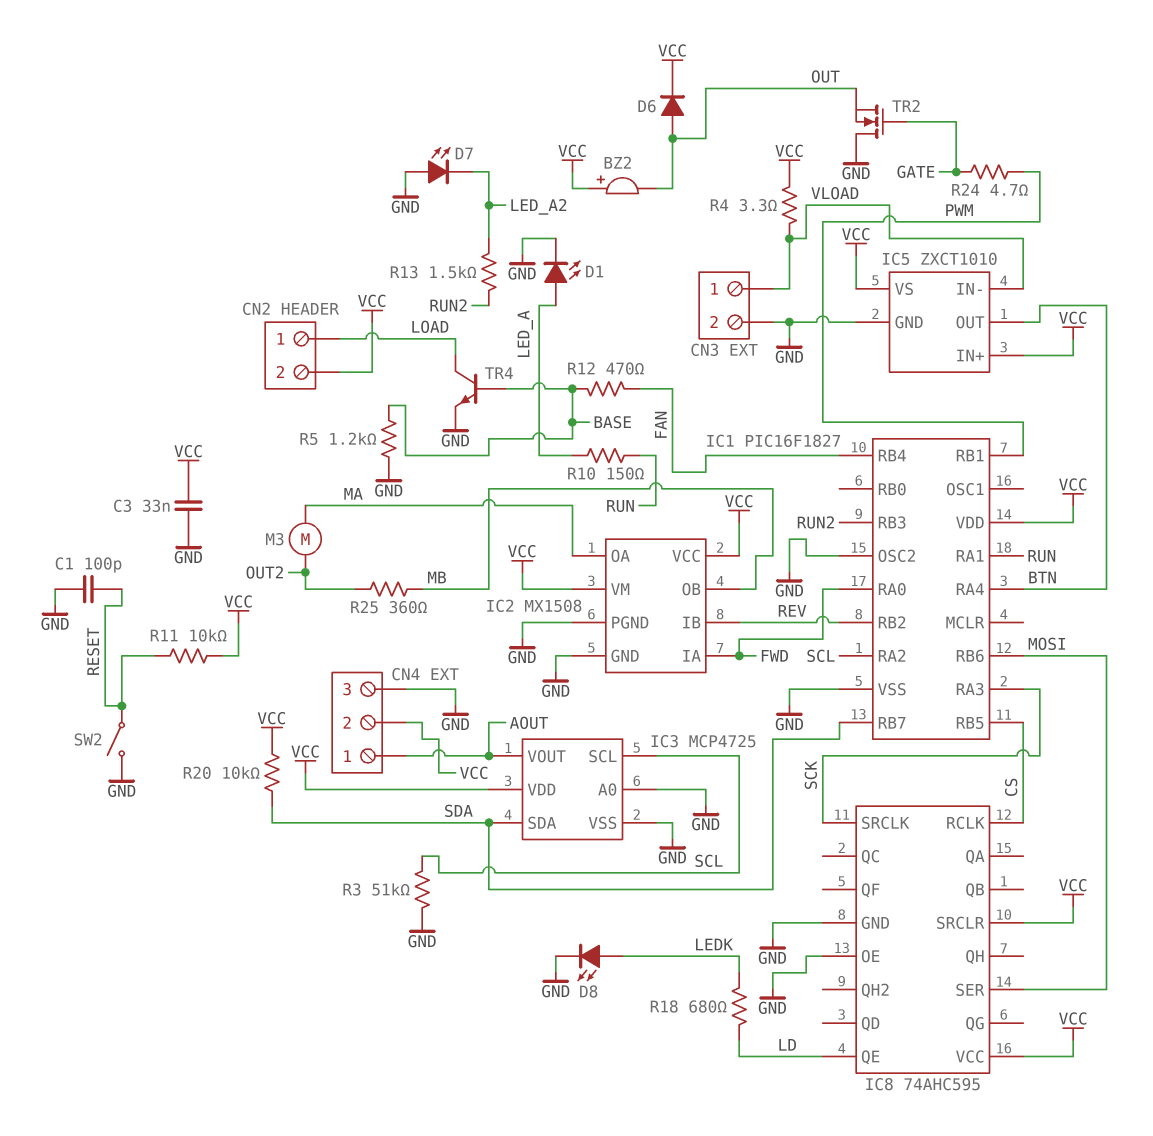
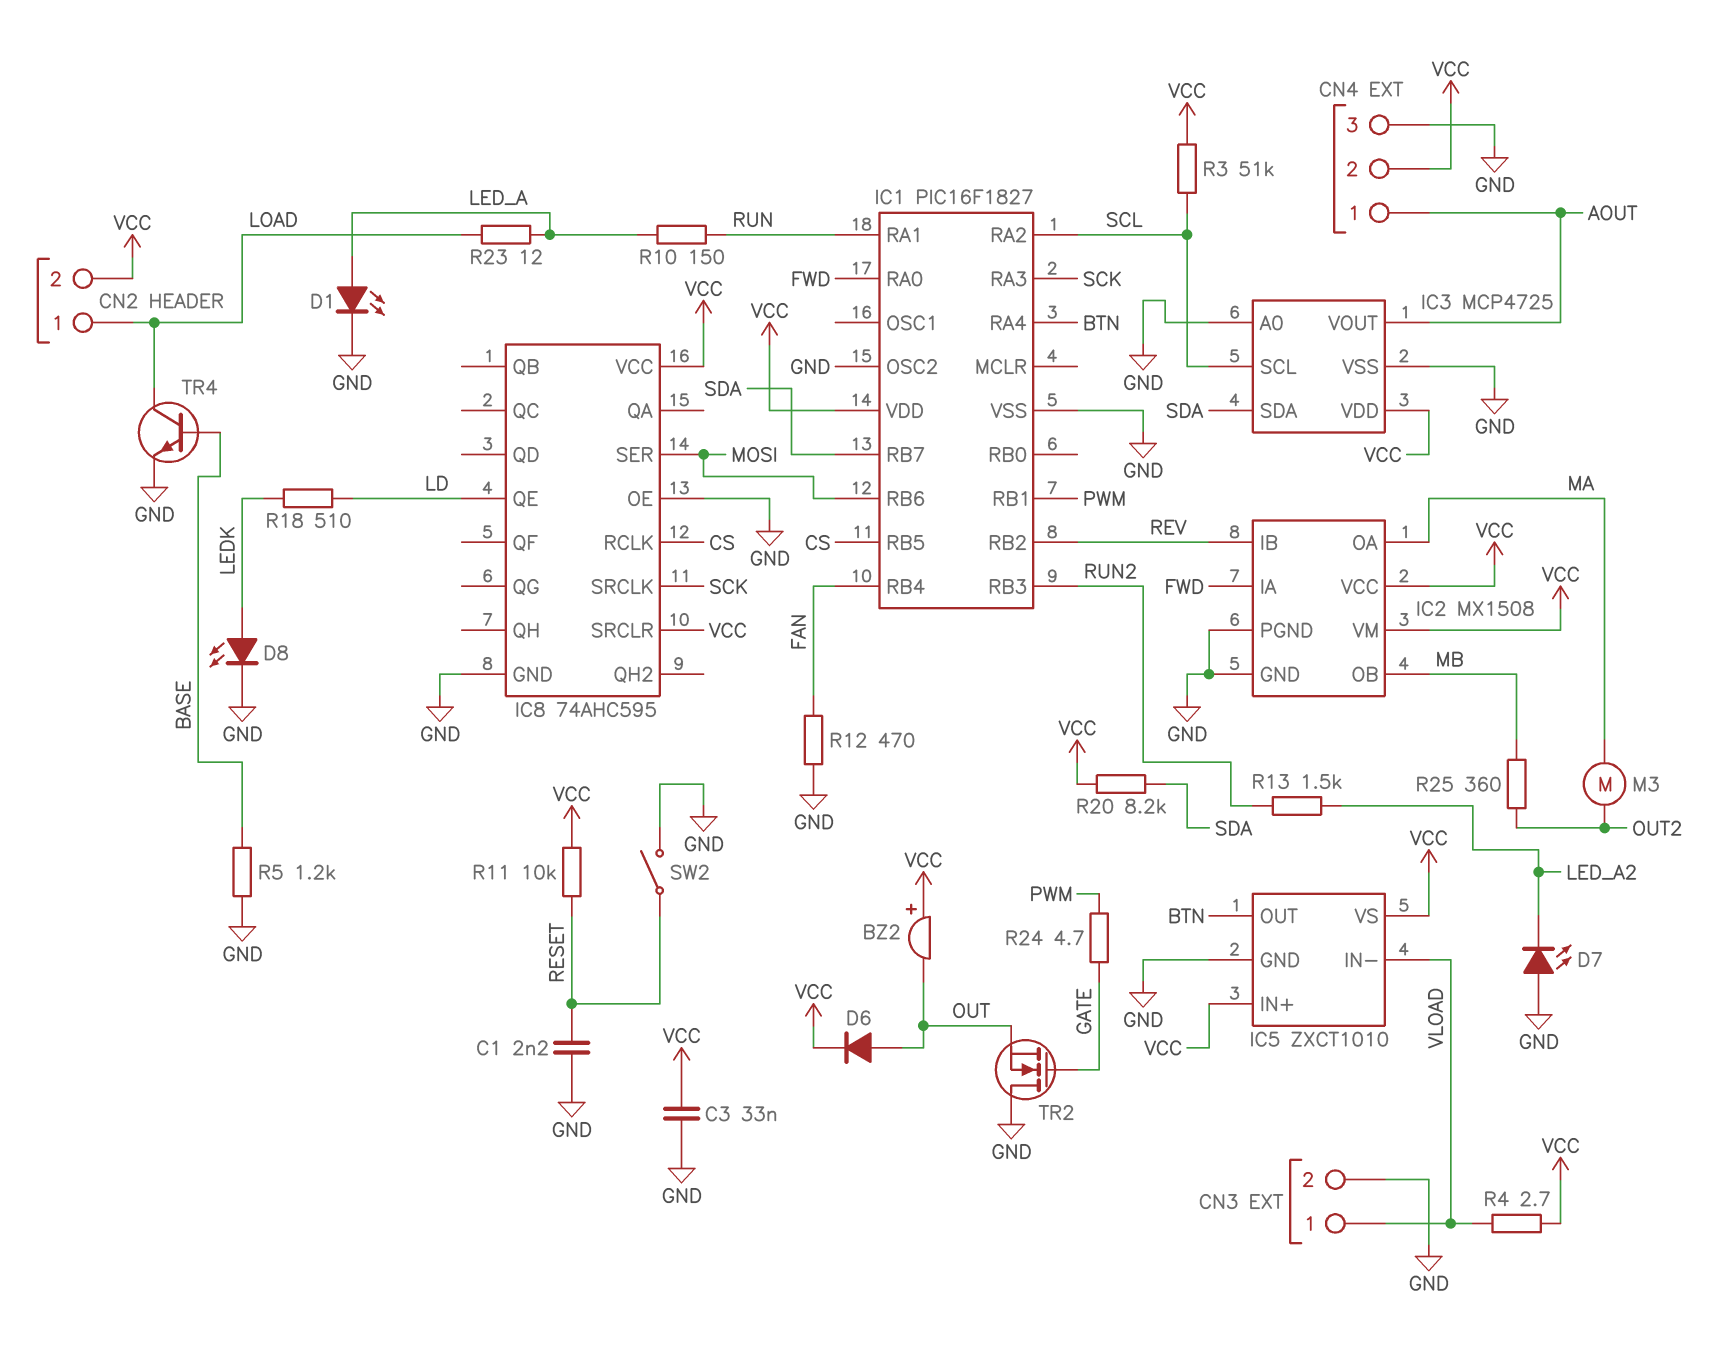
C1: 100pF (GND, RESET) -> 2.2nF (GND, RESET)
R3: 51k (GND, SCL) -> 51k (SCL, VCC)
R4: 3.3 (VCC, VLOAD) -> 2.7 (VCC, VLOAD)
R12: 470 (BASE, FAN) -> 470 (FAN, GND)
R18: 680 (LD, LEDK) -> 510 (LD, LEDK)
R20: 10k (SDA, VCC) -> 8.2k (SDA, VCC)
R23: none -> 12 (LED_A, LOAD)

